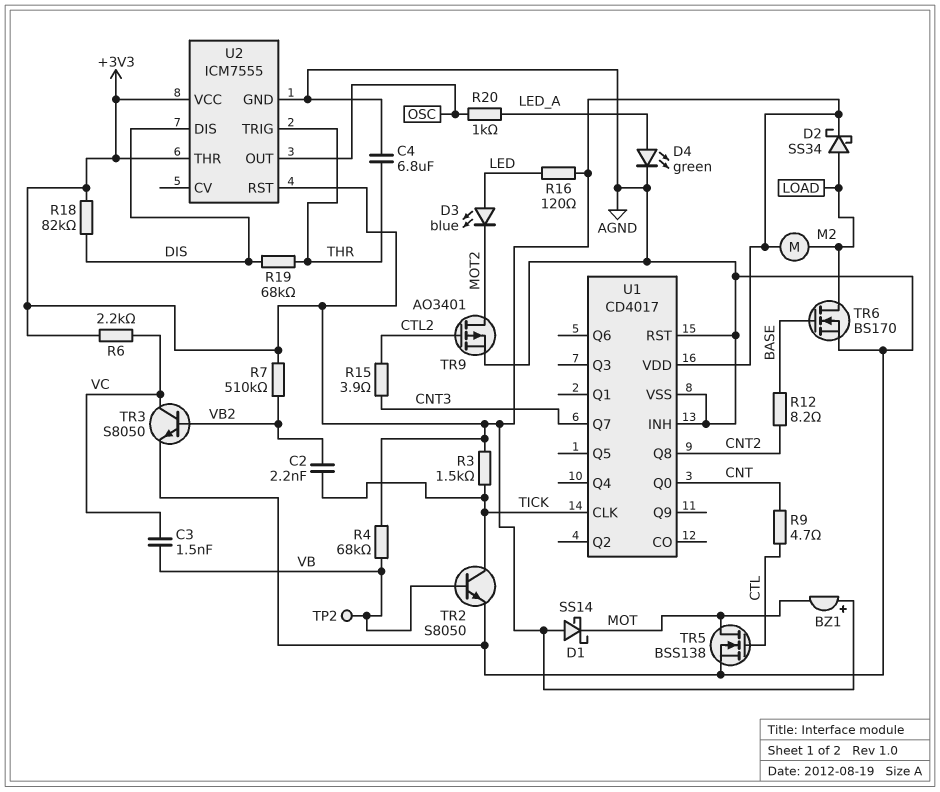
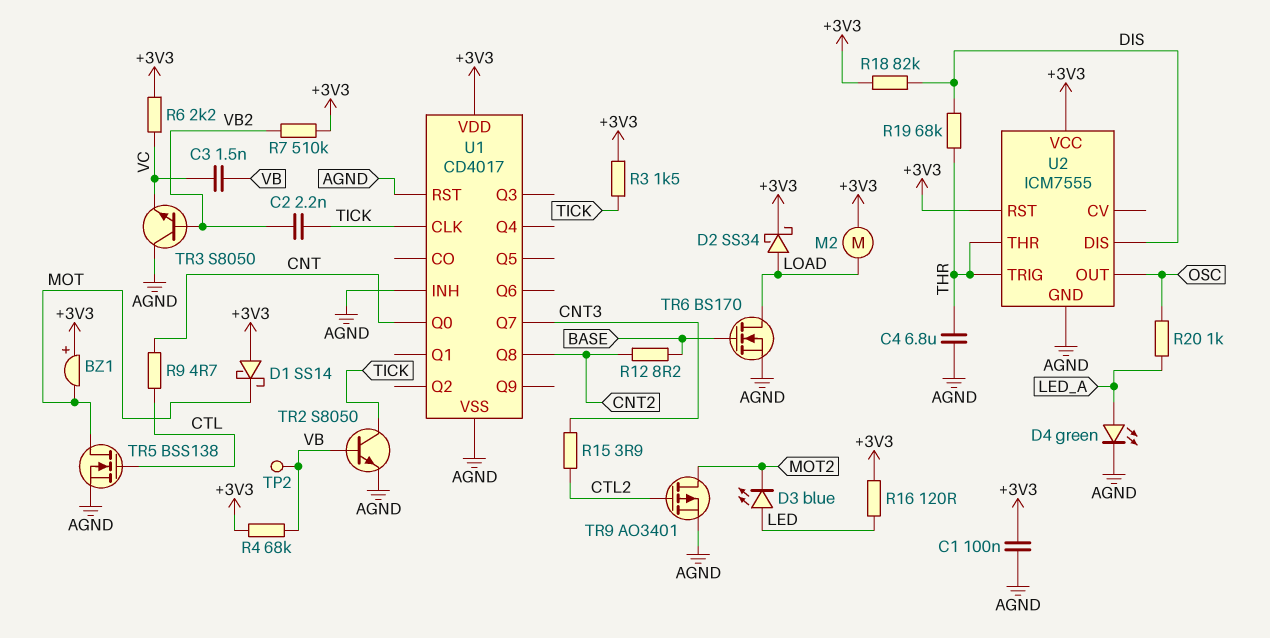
C1: none -> 100nF (+3V3, AGND)
TR3: NPN S8050 (B VB2, C VC, E AGND) -> NPN S8050 (B VB2, C AGND, E VC)
U2 pin THR: +3V3 -> THR

